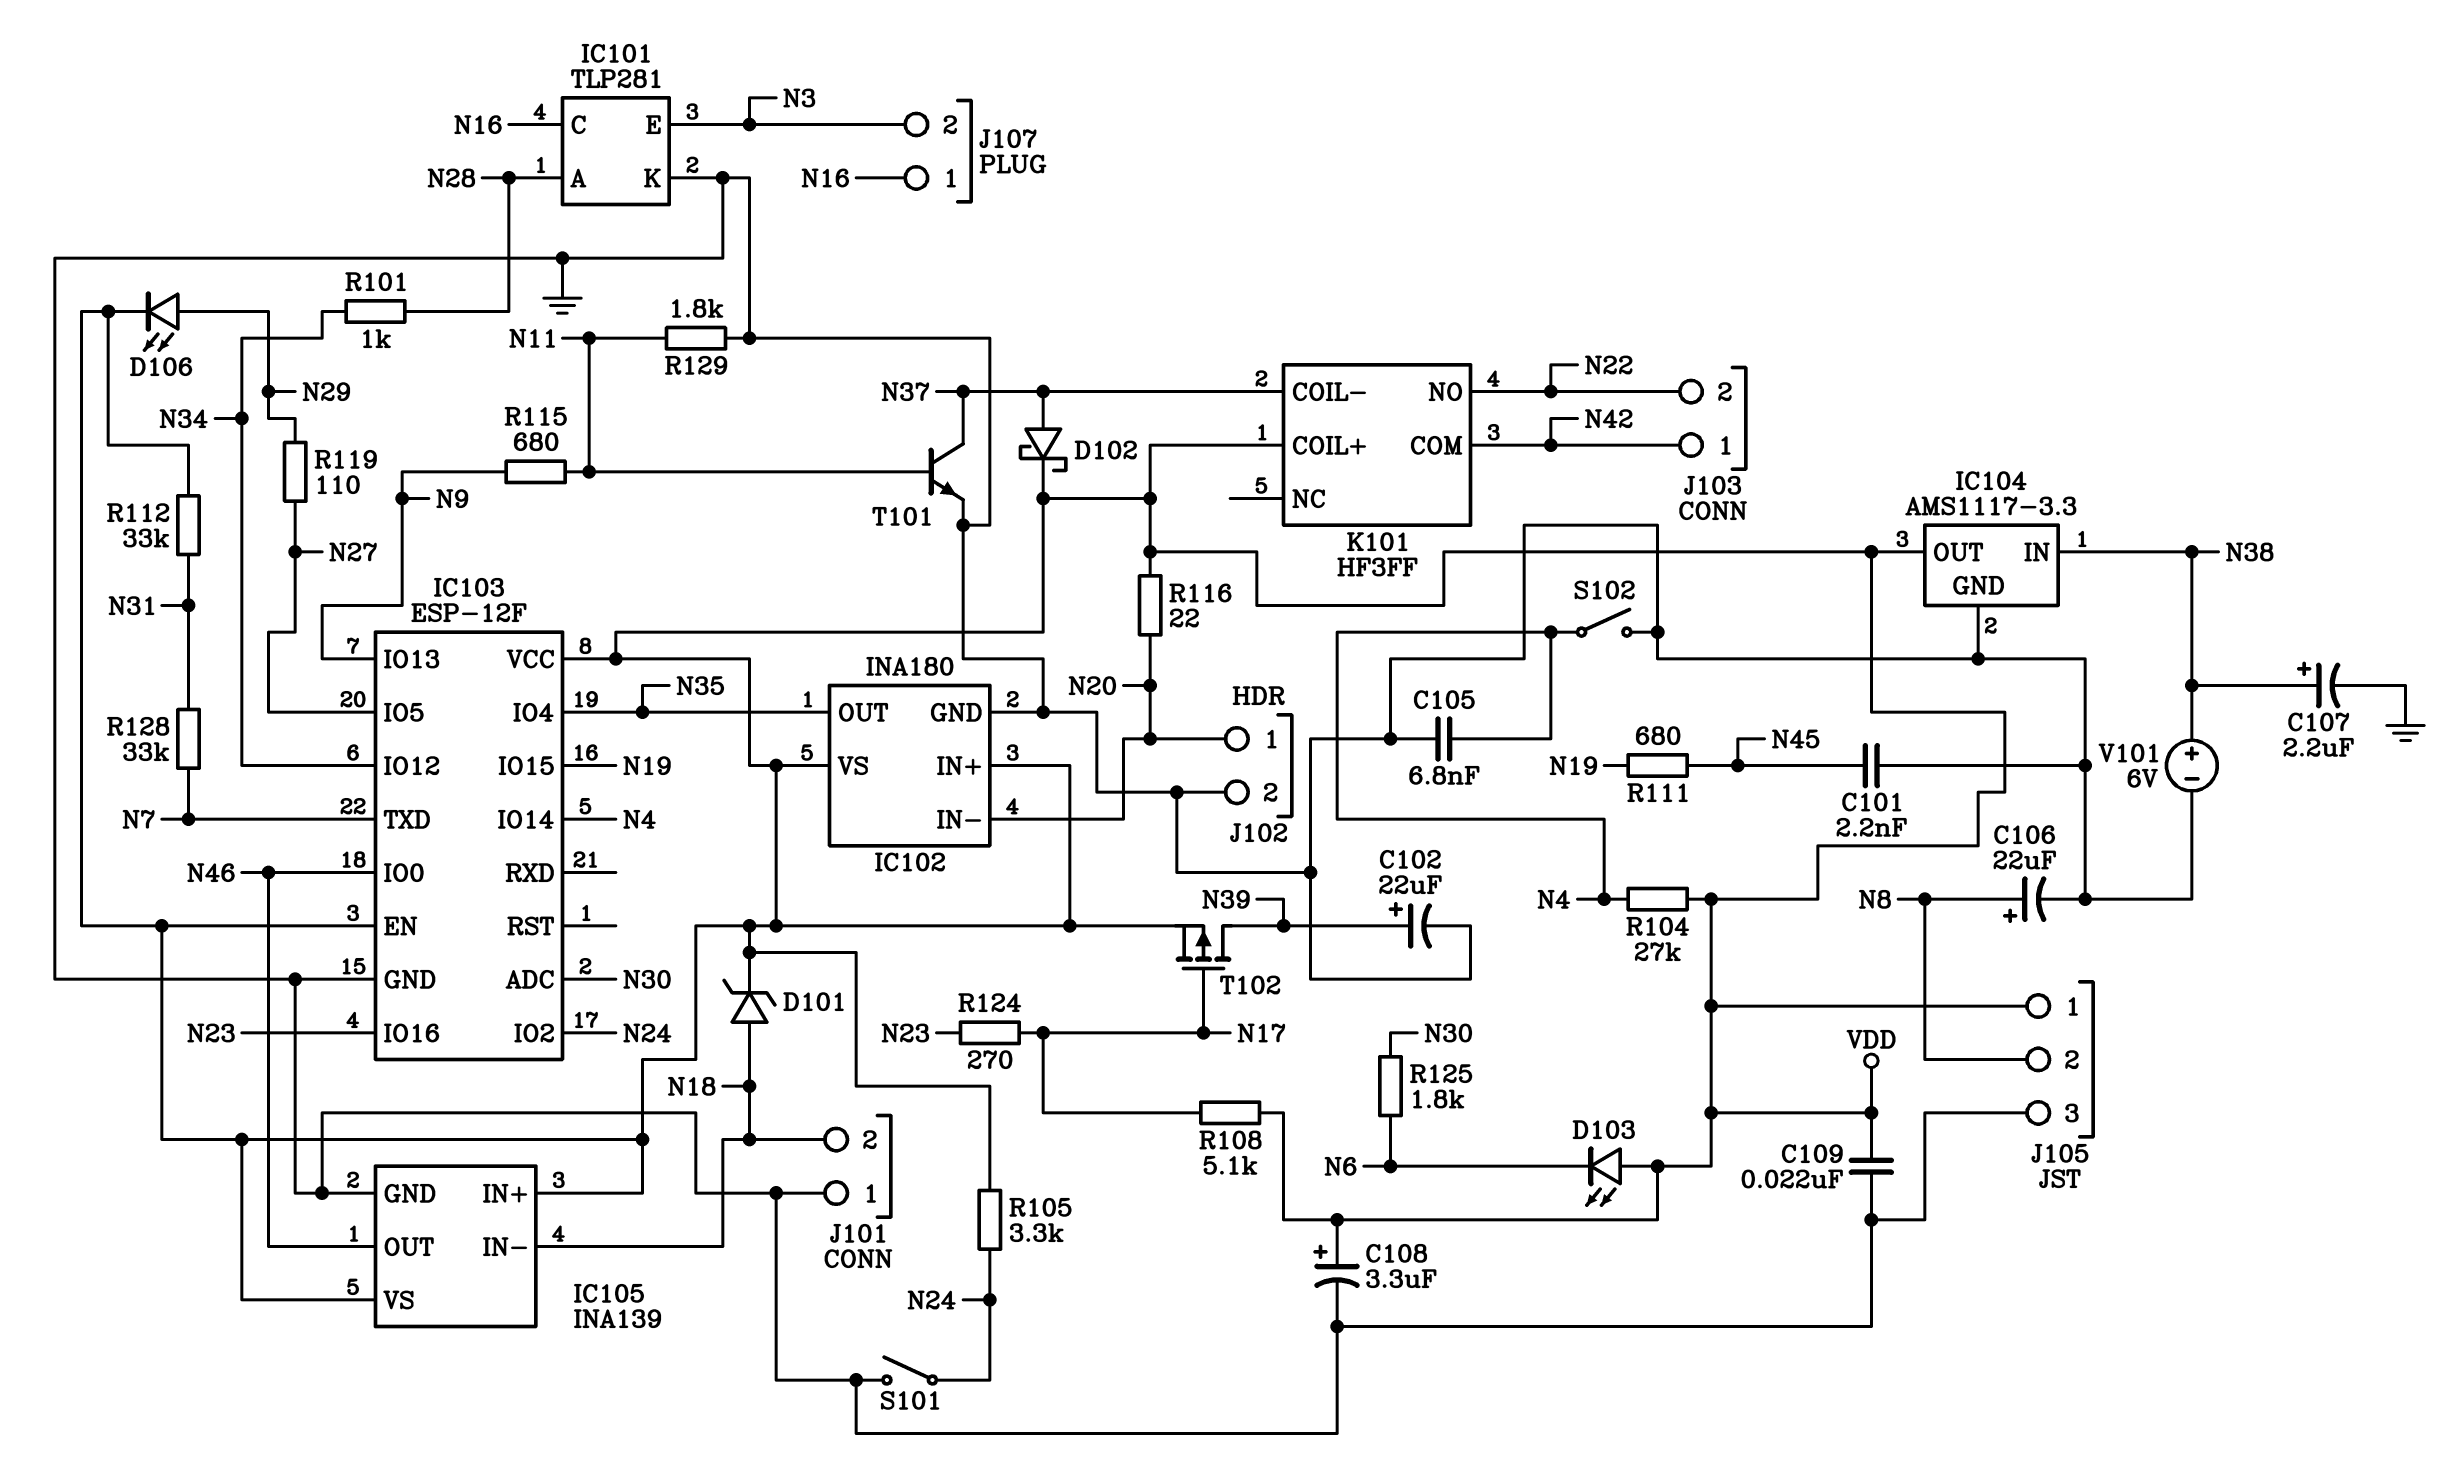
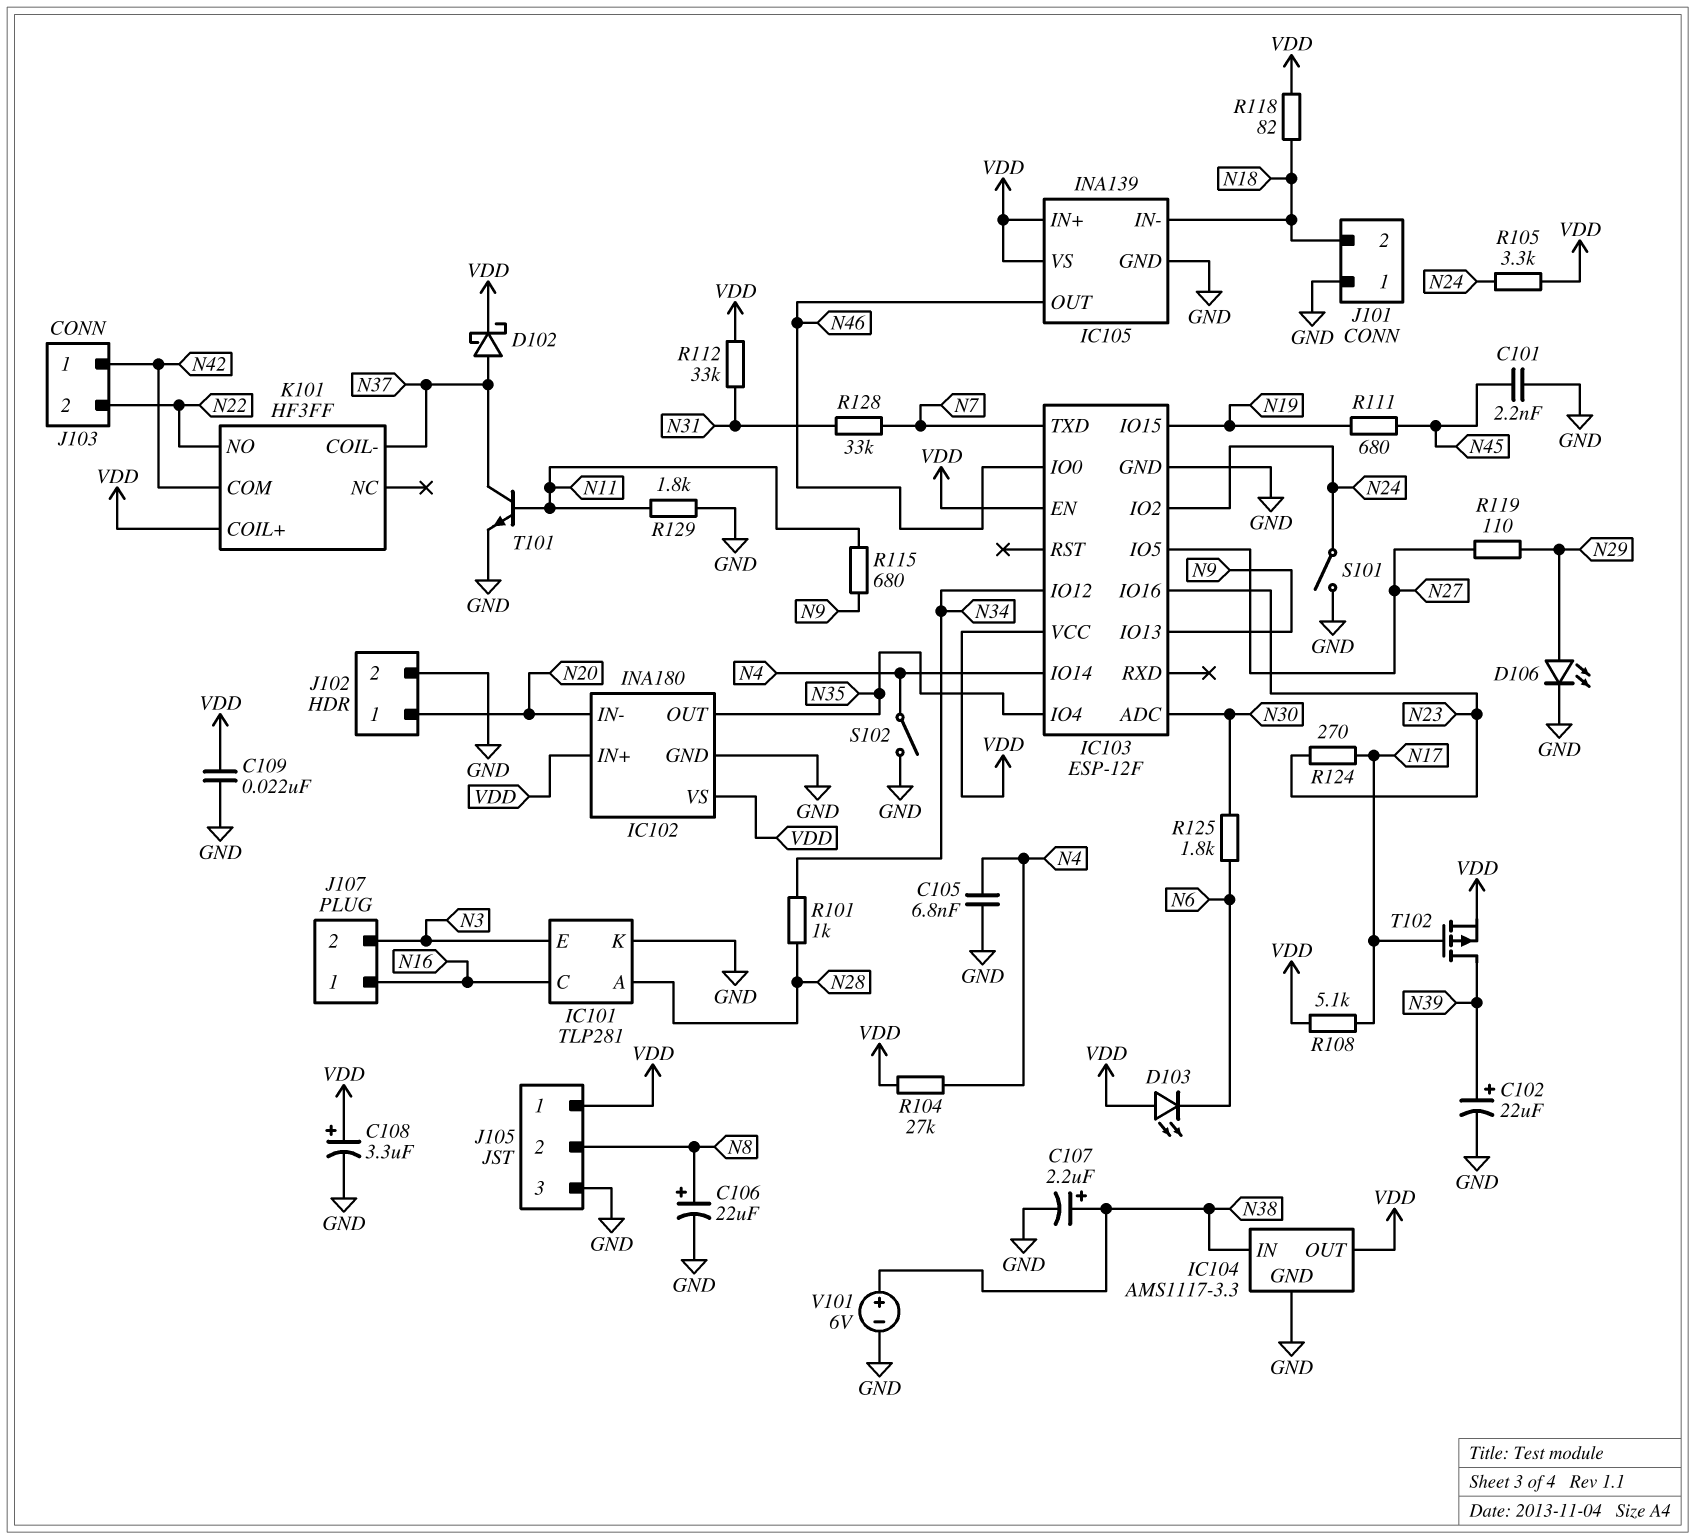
D101: zener (A N18, K VDD) -> none
D106: LED (A N29, K VDD) -> LED (A N29, K GND)
R116: 22 (N20, VDD) -> none
R118: none -> 82 (N18, VDD)

